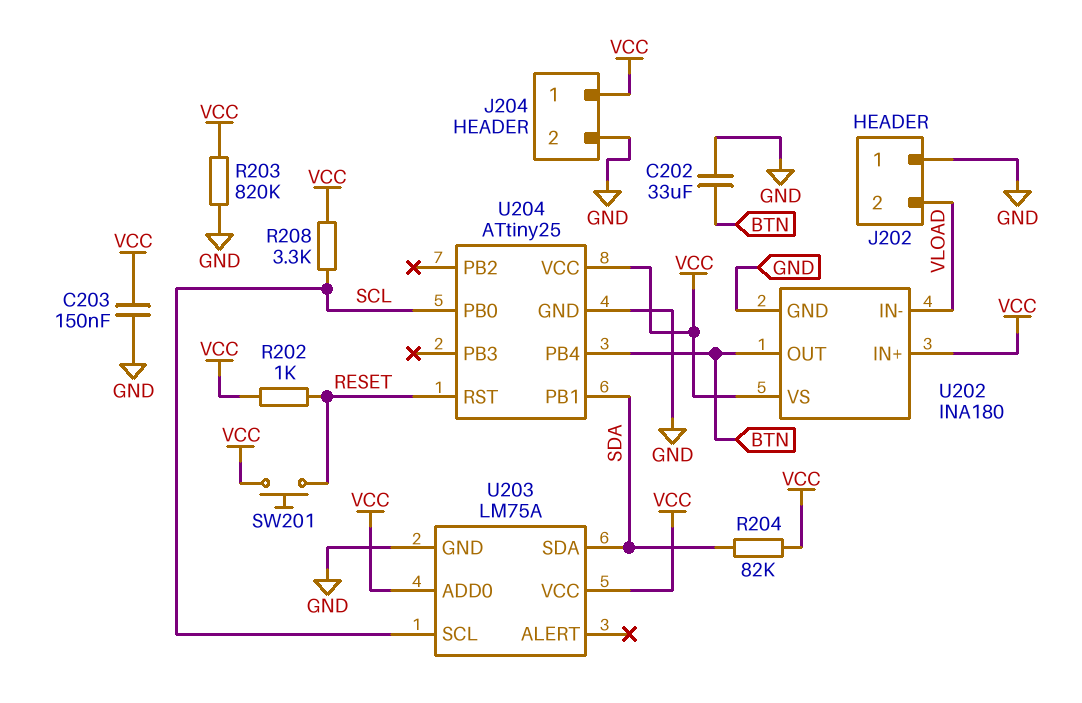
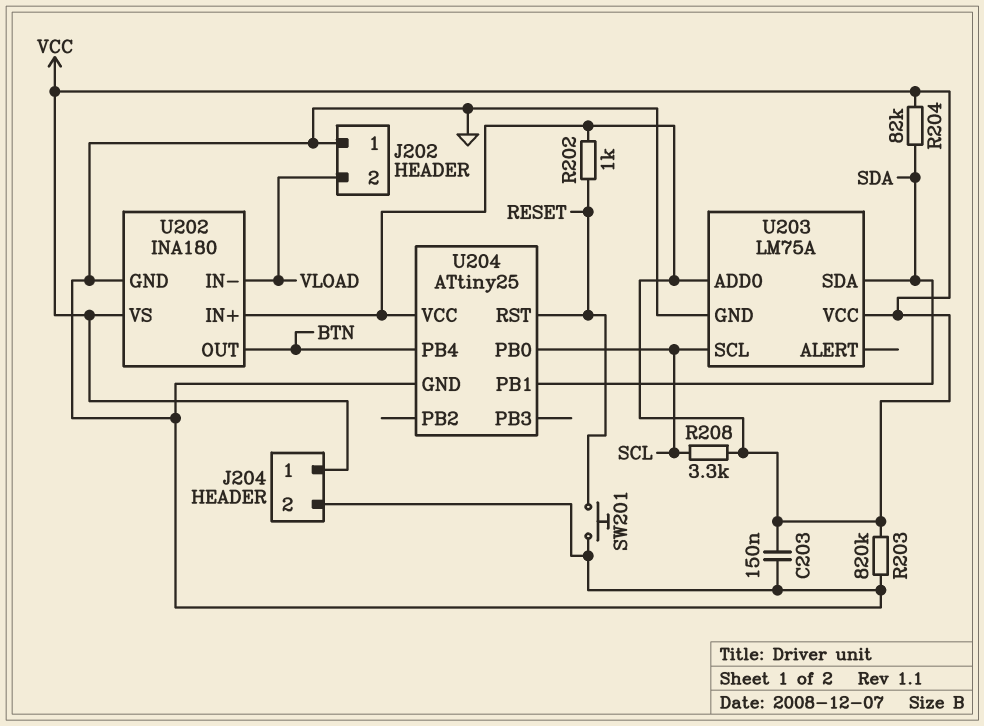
C202: 33uF (BTN, GND) -> none
SW201: button (RESET, VCC) -> button (GND, RESET)

